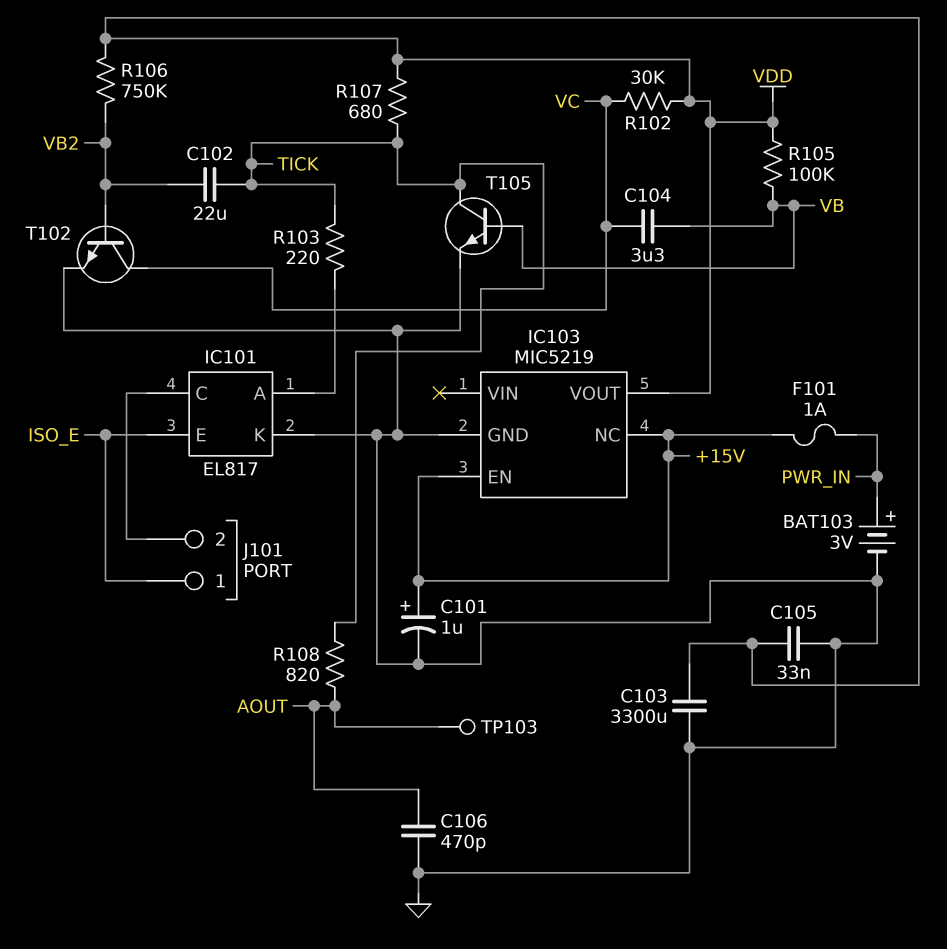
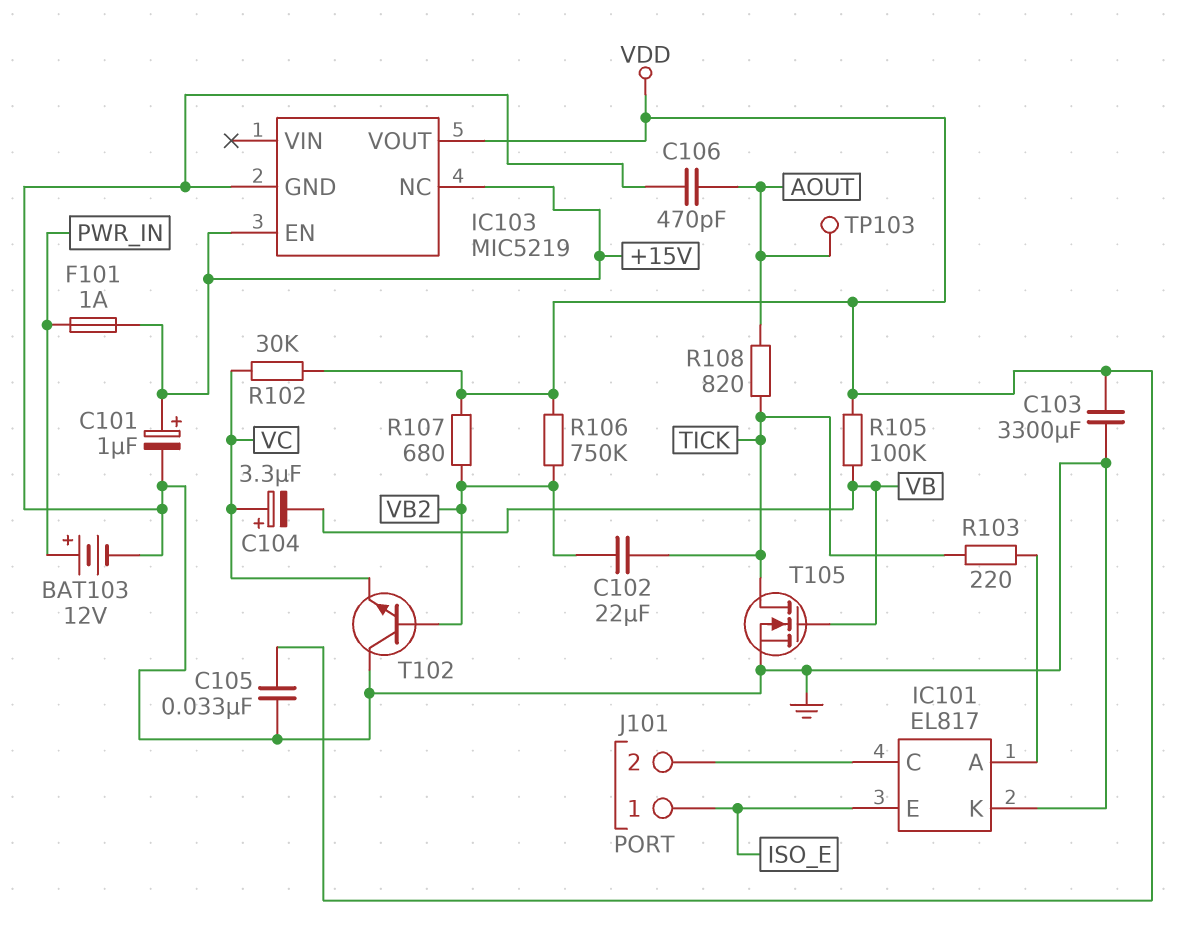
BAT103: 3V (plus PWR_IN, minus GND) -> 12V (plus PWR_IN, minus GND)
C104: 3.3uF (VB, VC) -> 3.3uF (plus VC, minus VB)
R107: 680 (TICK, VDD) -> 680 (VB2, VDD)
T102: NPN (B VB2, C VC, E GND) -> NPN (B VB2, C GND, E VC)
T105: NPN (B VB, C TICK, E GND) -> NMOS (G VB, D TICK, S GND)

